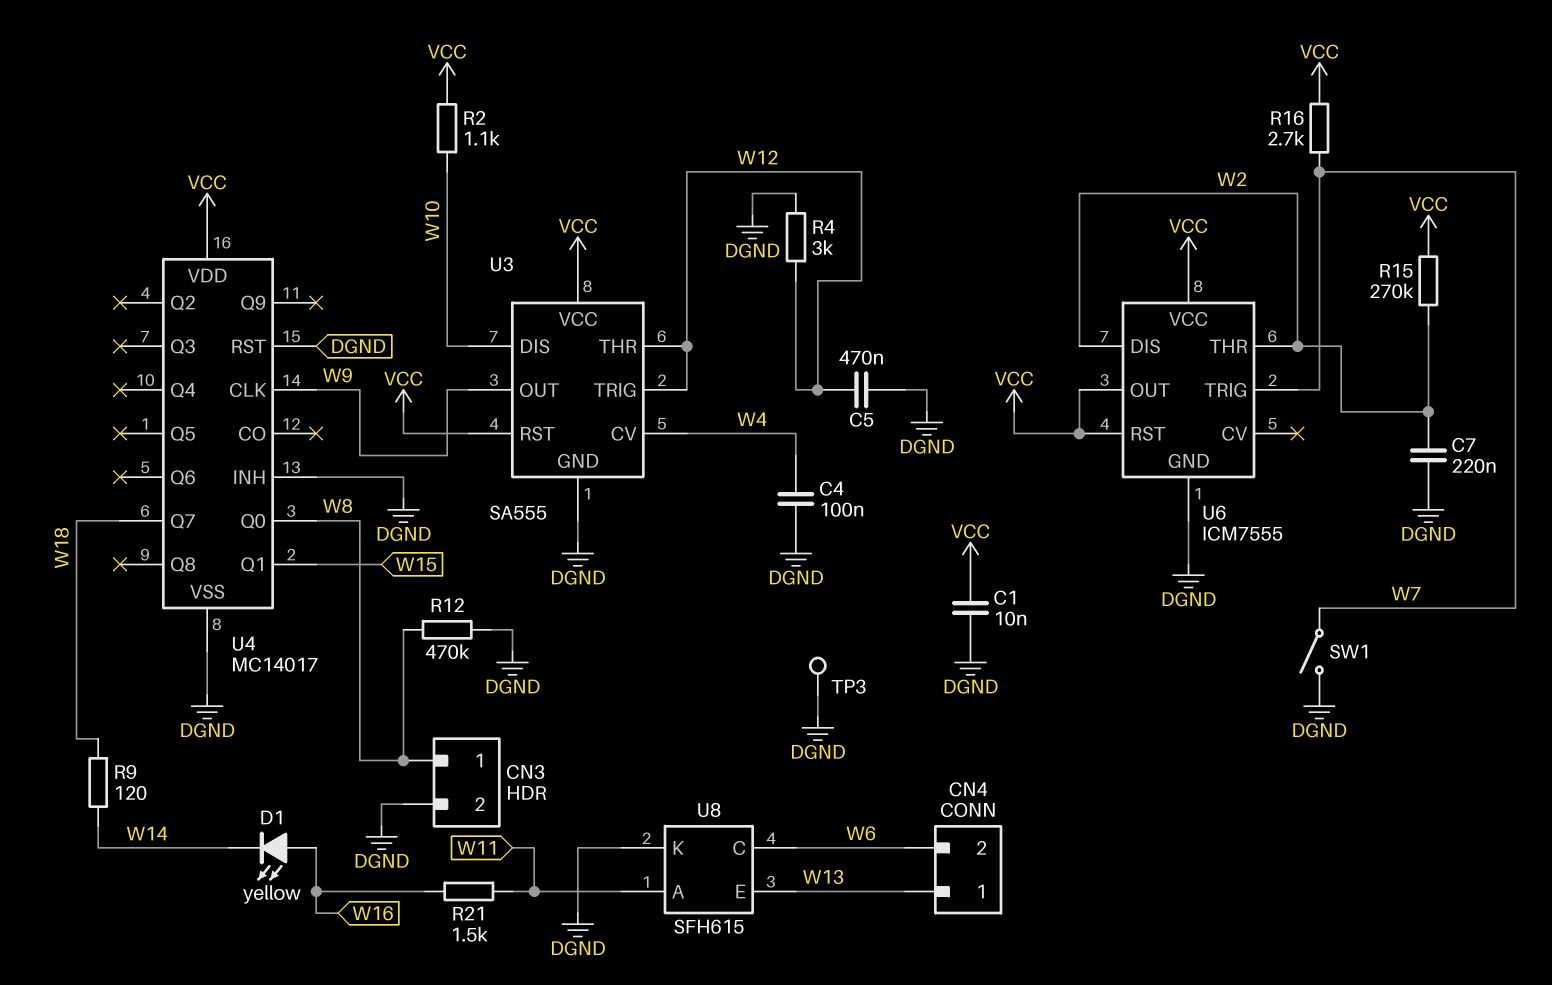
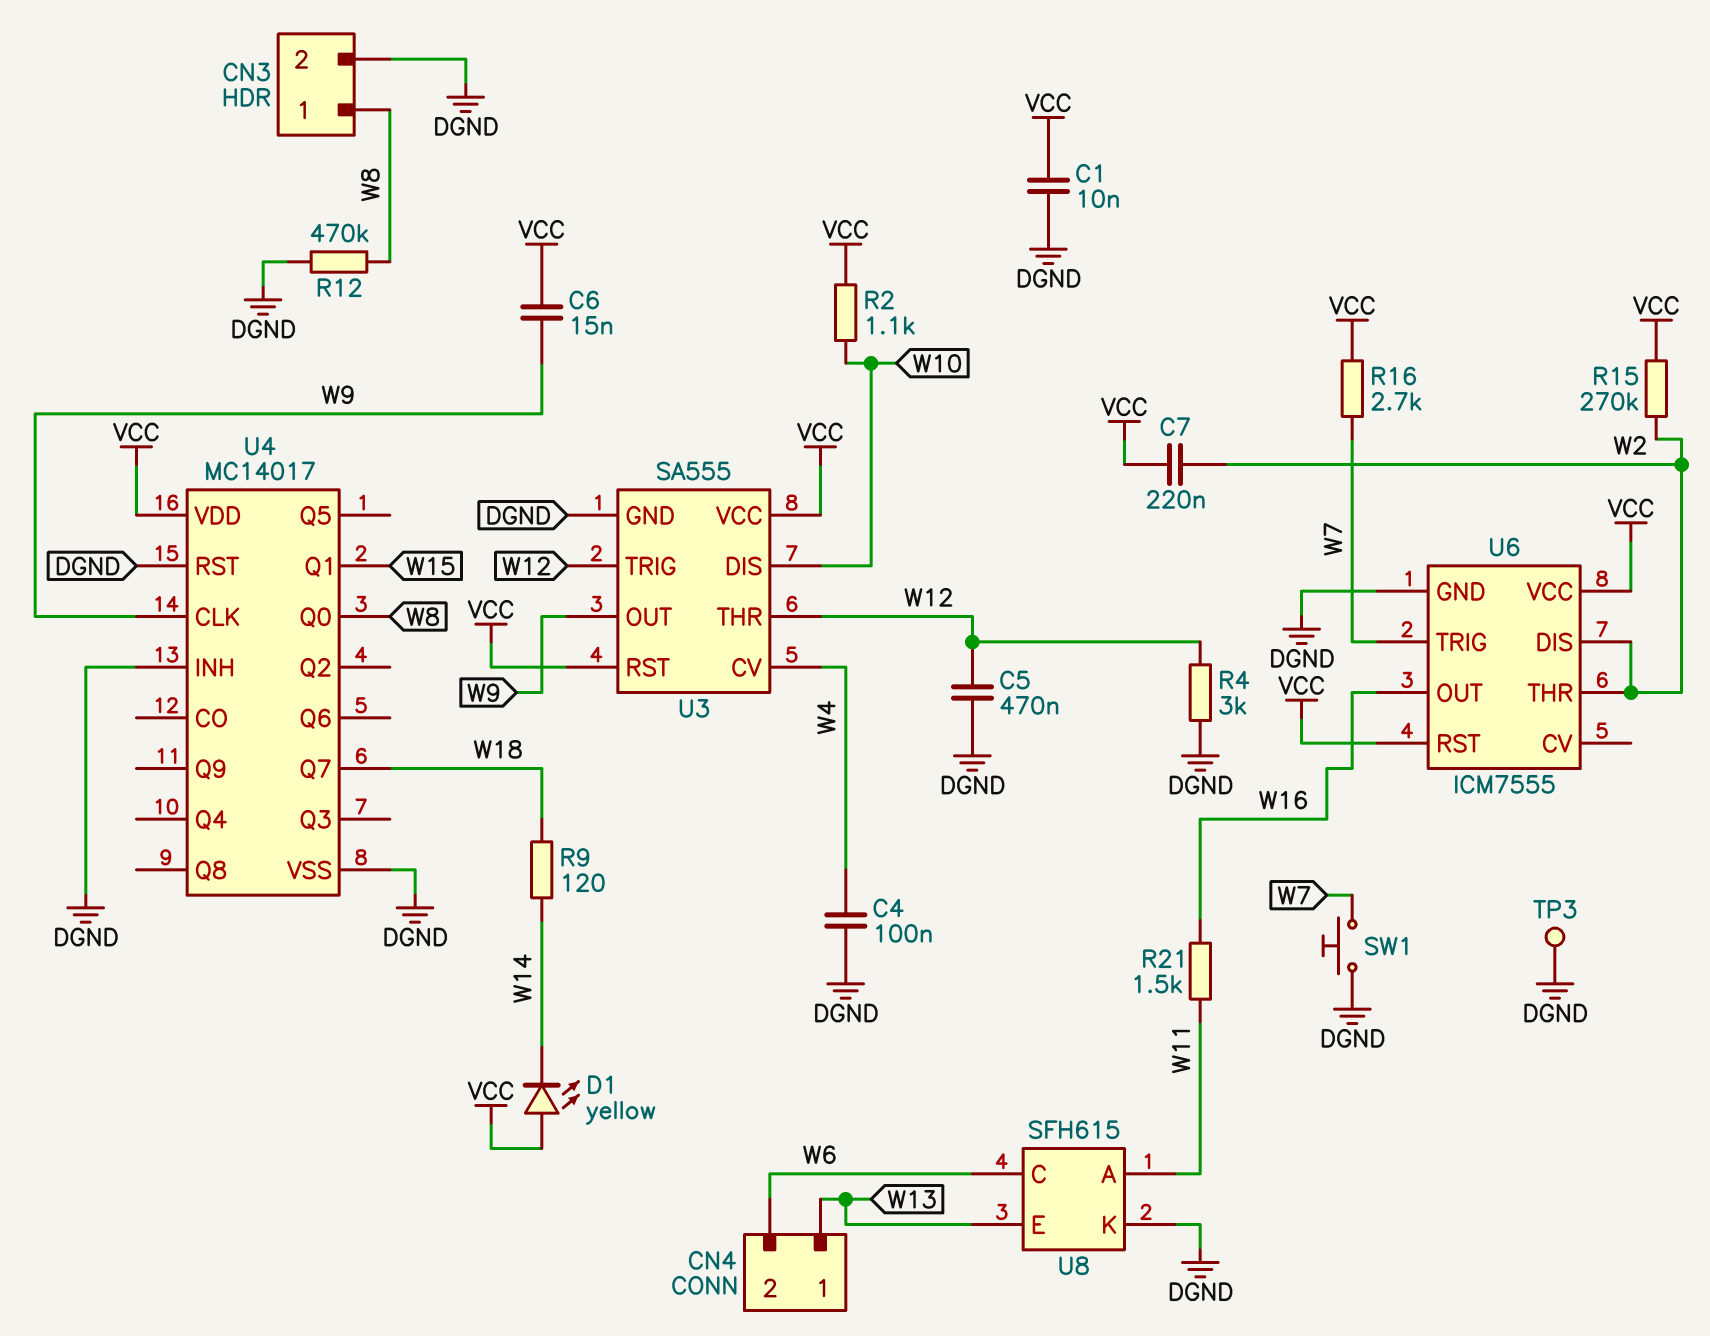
C6: none -> 15nF (VCC, W9)
C7: 220nF (DGND, W2) -> 220nF (VCC, W2)
D1: LED yellow (A W16, K W14) -> LED yellow (A VCC, K W14)
SW1: switch (DGND, W7) -> button (DGND, W7)
U6 pin OUT: VCC -> W16

